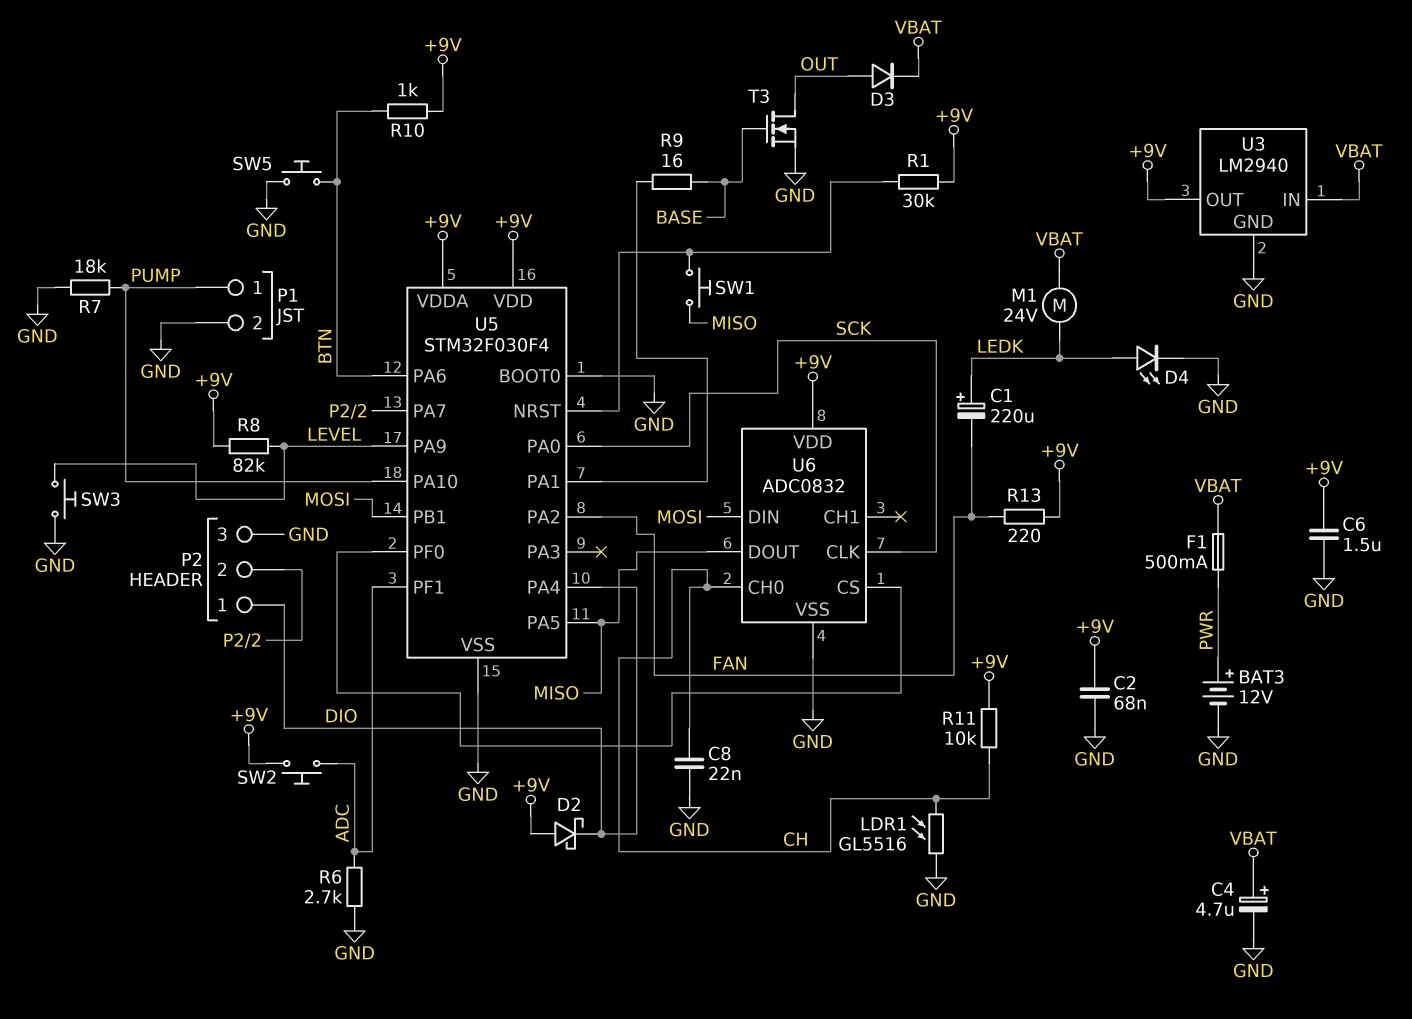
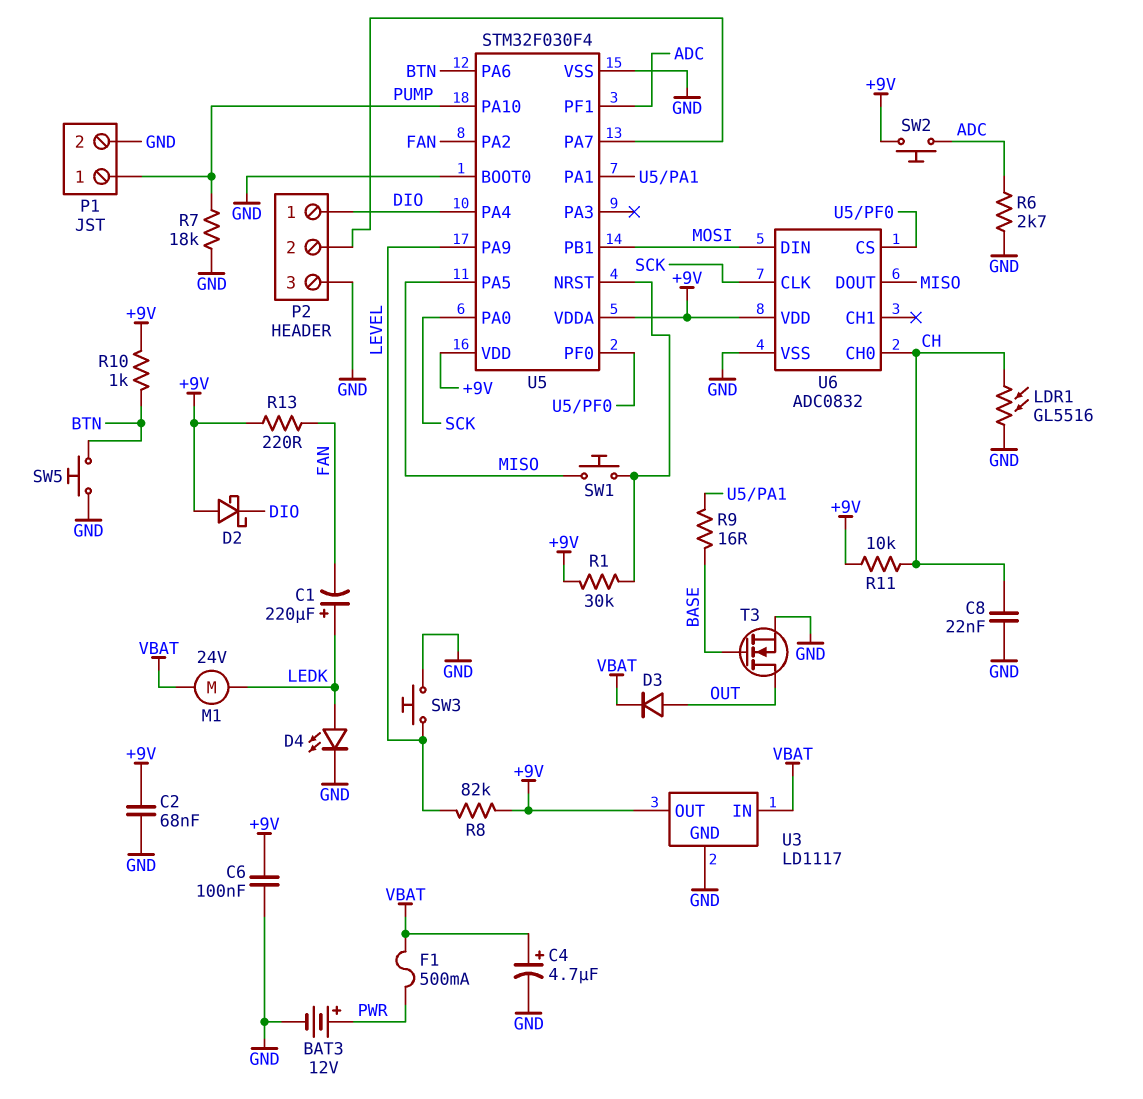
C6: 1.5uF (+9V, GND) -> 100nF (+9V, GND)
U3: LM2940 -> LD1117

